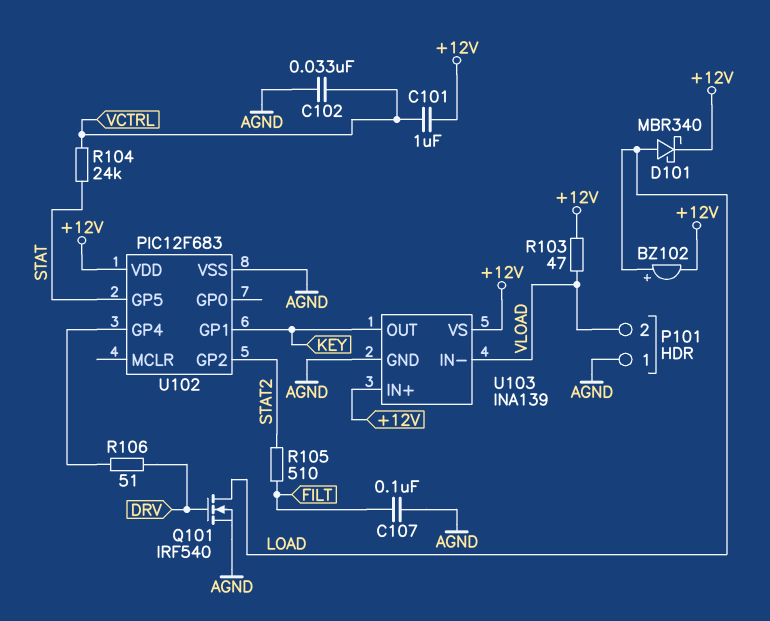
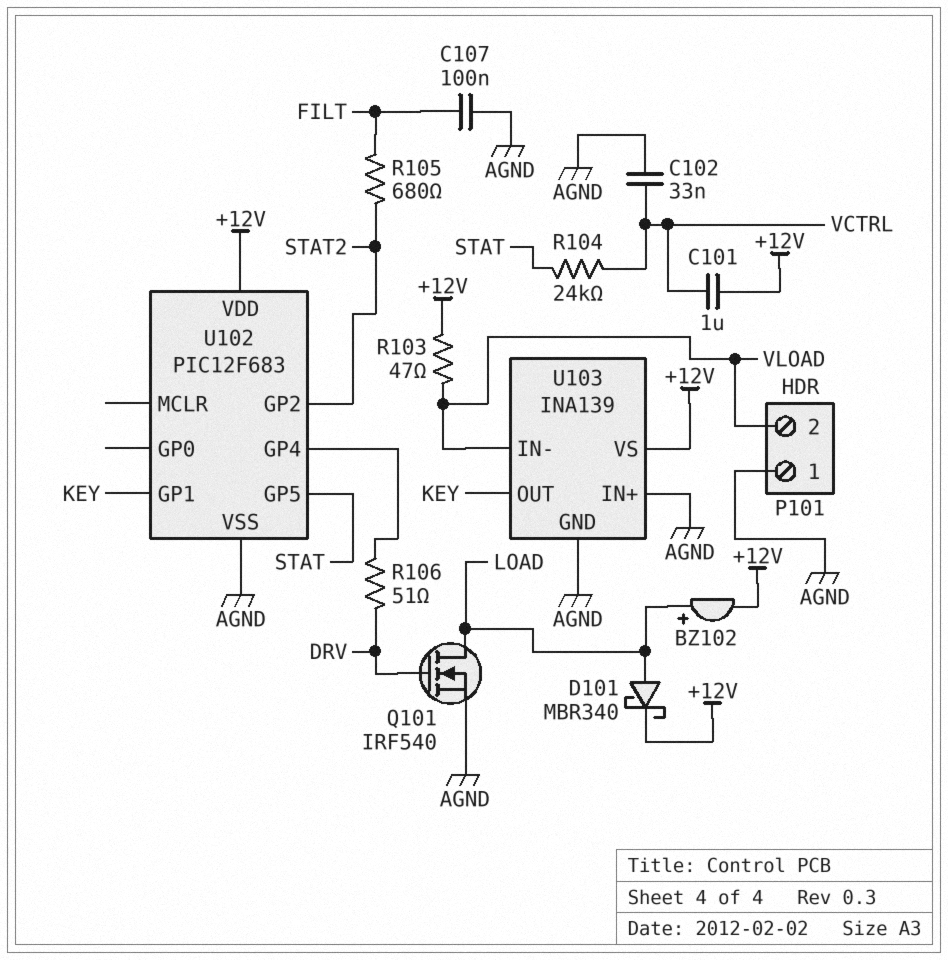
R105: 510 (FILT, STAT2) -> 680 (FILT, STAT2)
U103 pin IN+: +12V -> AGND

